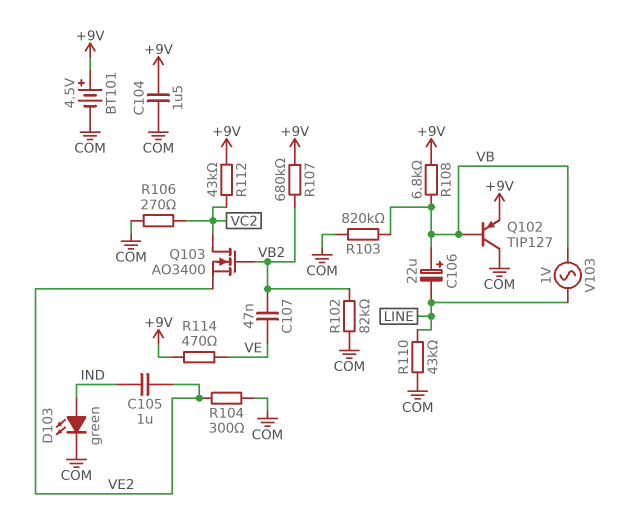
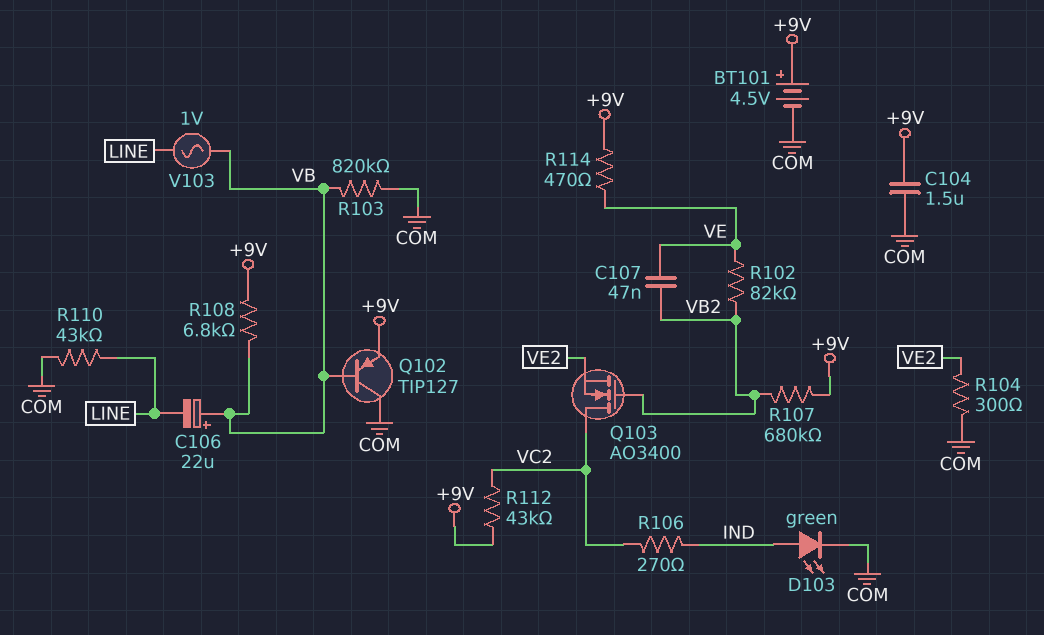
C105: 1uF (IND, VE2) -> none
R102: 82k (COM, VB2) -> 82k (VB2, VE)
R106: 270 (COM, VC2) -> 270 (IND, VC2)

